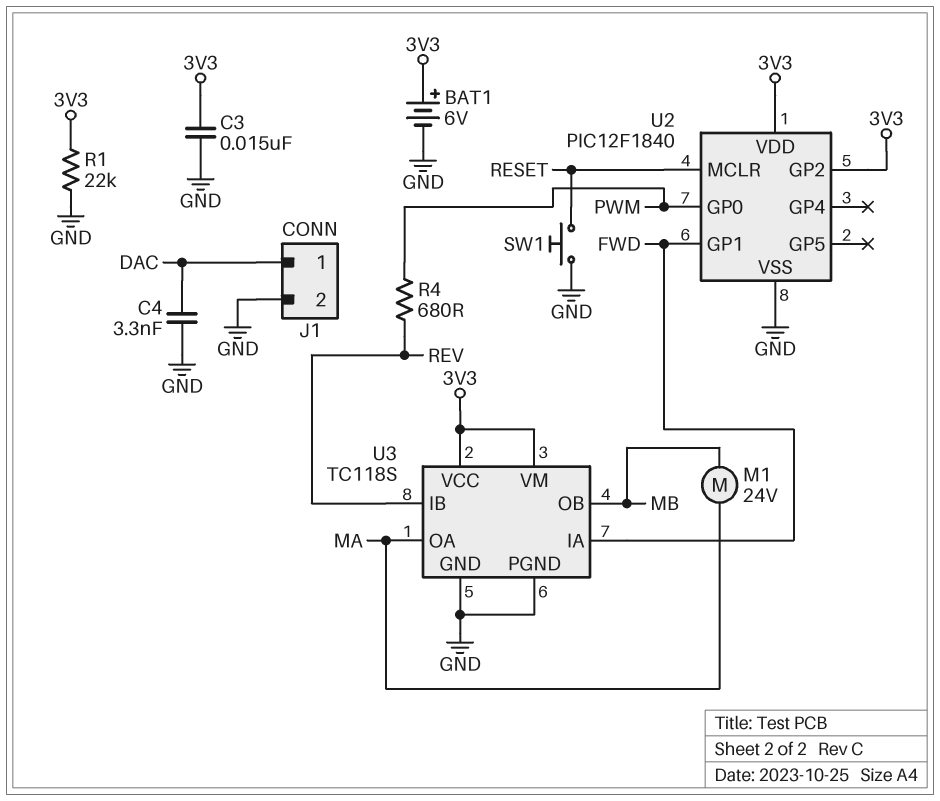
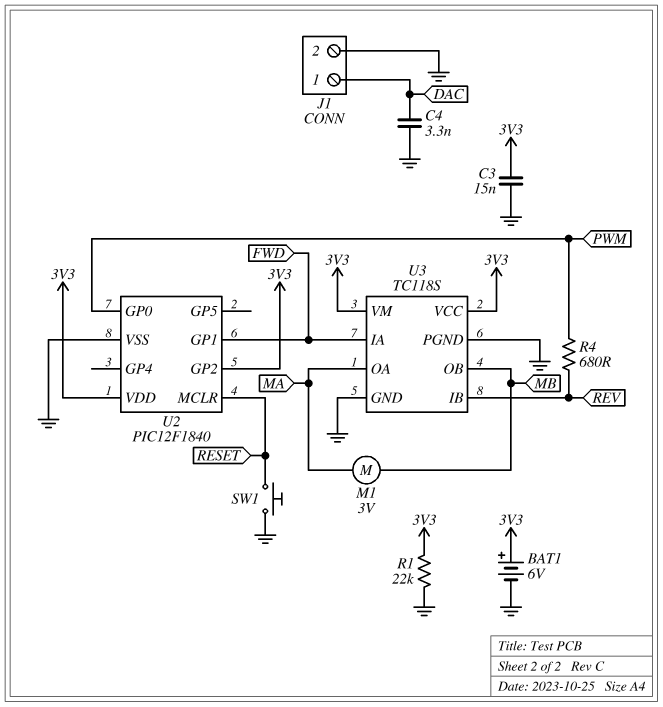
M1: motor 24V (MA, MB) -> motor 3V (MA, MB)

